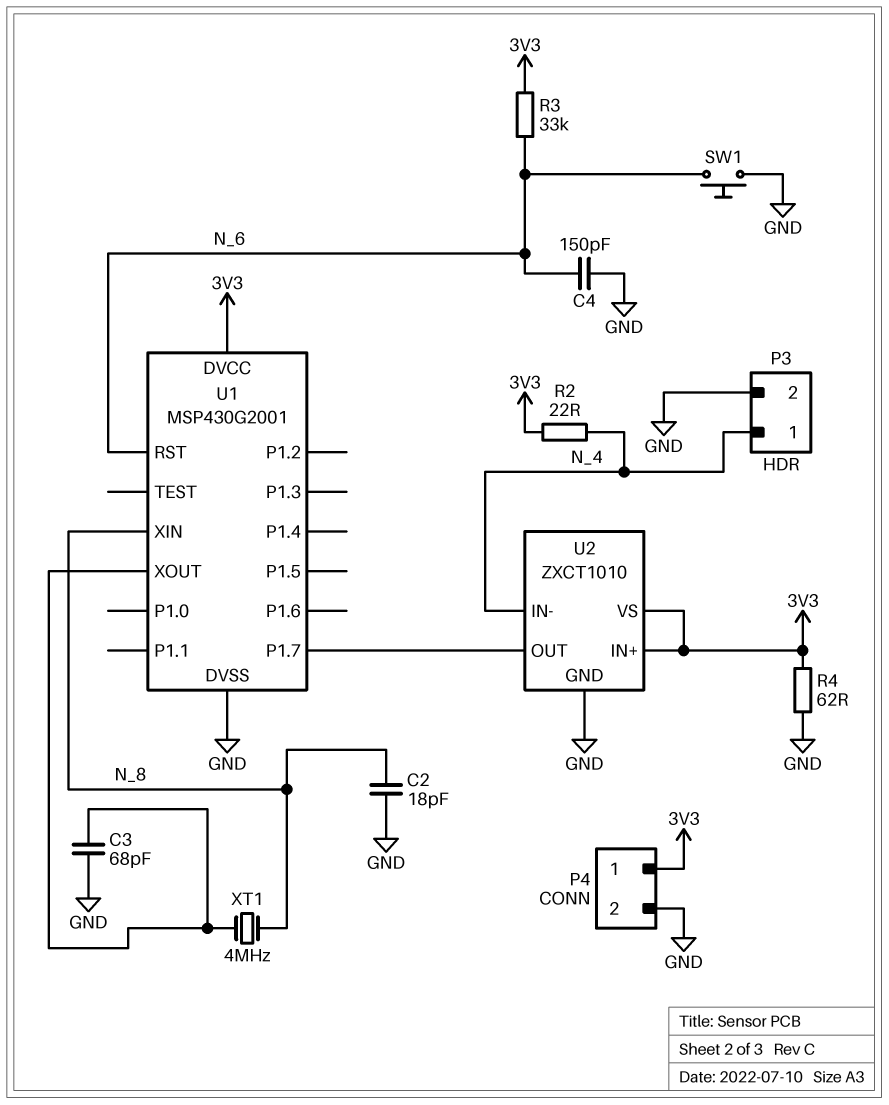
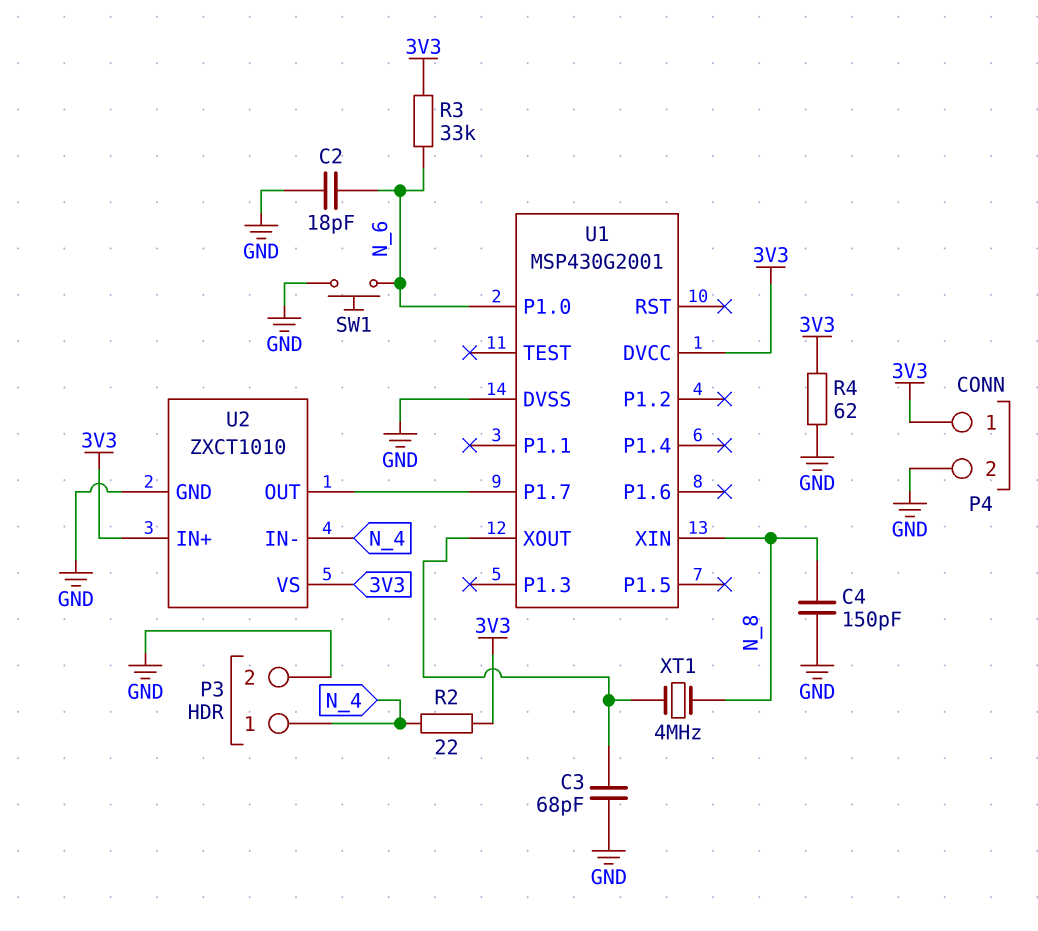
C2: 18pF (GND, N_8) -> 18pF (GND, N_6)
C4: 150pF (GND, N_6) -> 150pF (GND, N_8)
U1 pin P1.0: none -> N_6
U1 pin RST: N_6 -> none

